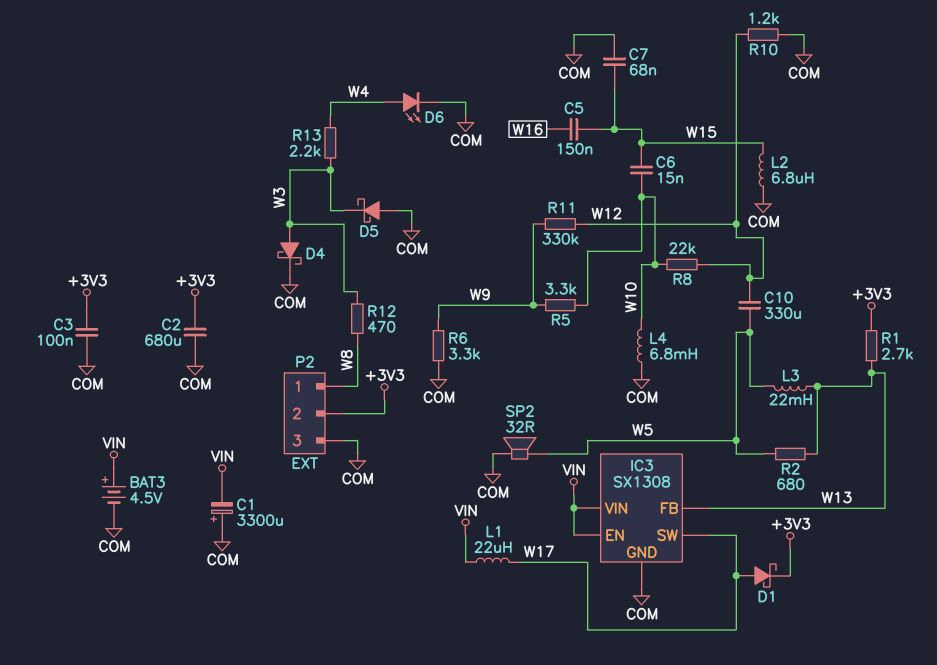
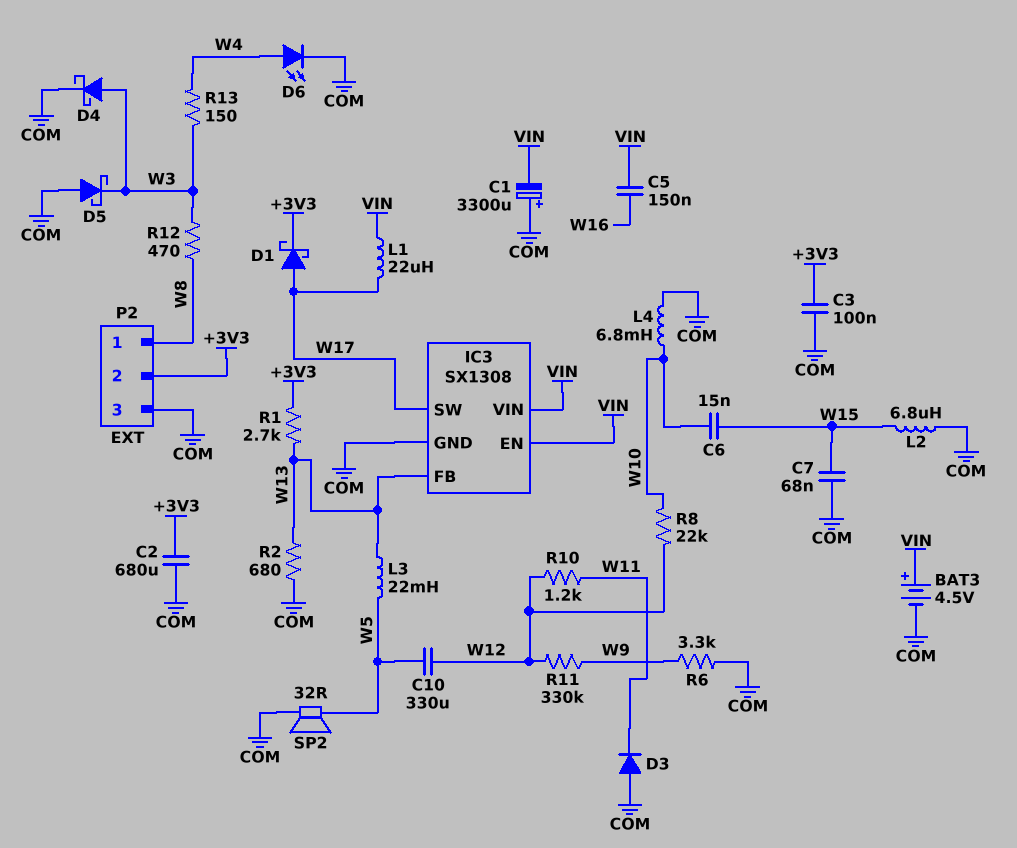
C5: 150nF (W15, W16) -> 150nF (VIN, W16)
D3: none -> diode (A COM, K W11)
R2: 680 (W5, W13) -> 680 (COM, W13)
R5: 3.3k (W9, W10) -> none
R10: 1.2k (COM, W12) -> 1.2k (W11, W12)
R13: 2.2k (W3, W4) -> 150 (W3, W4)

